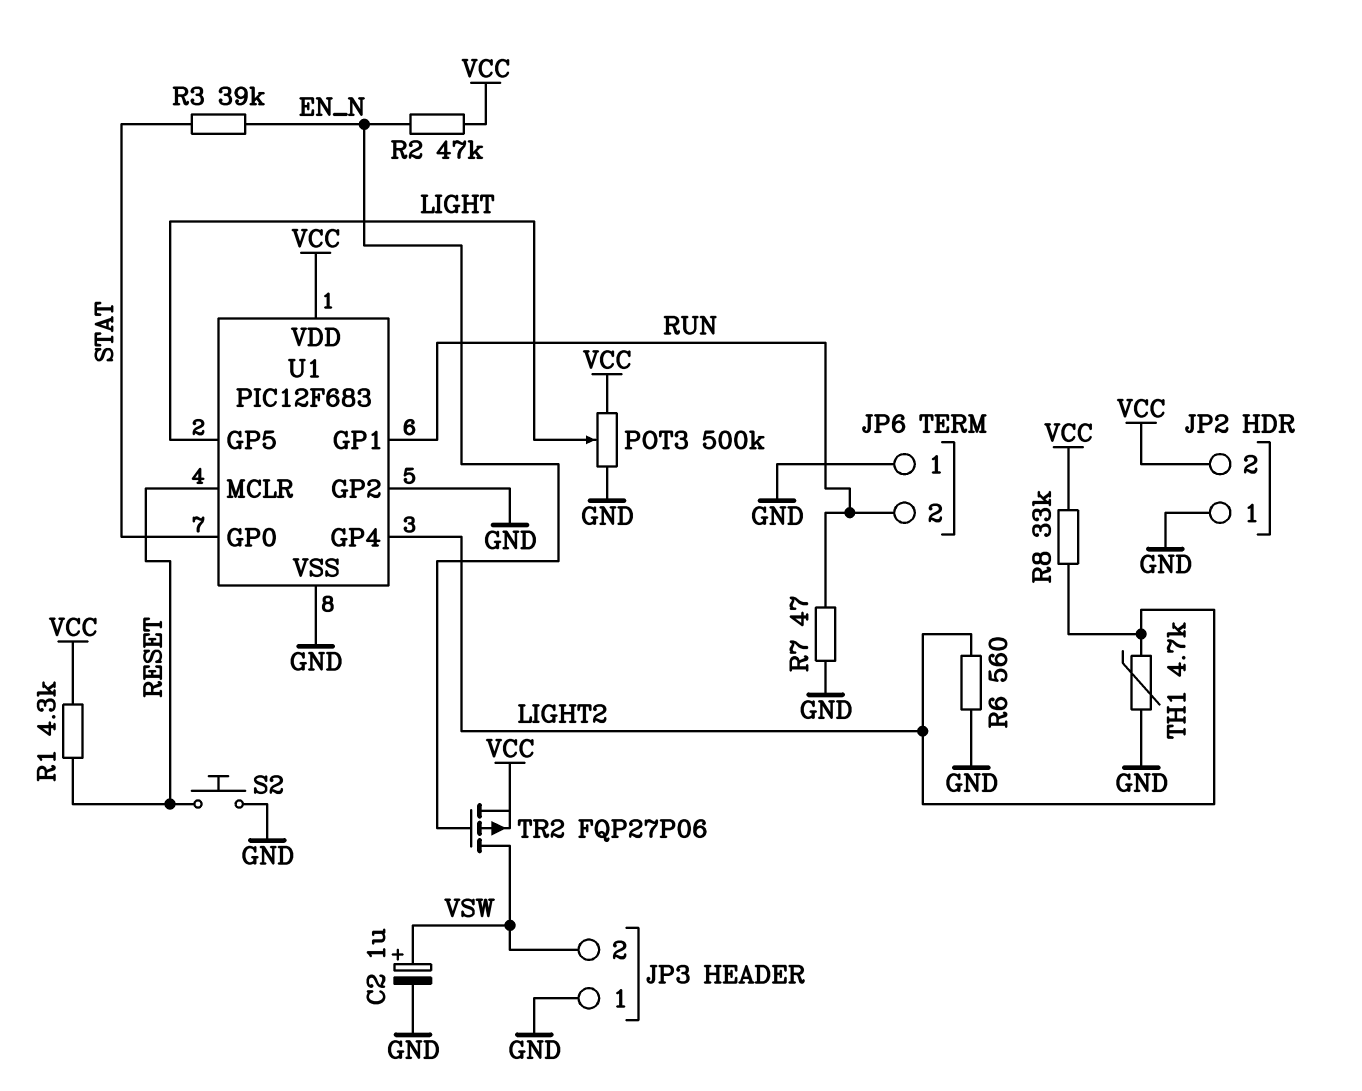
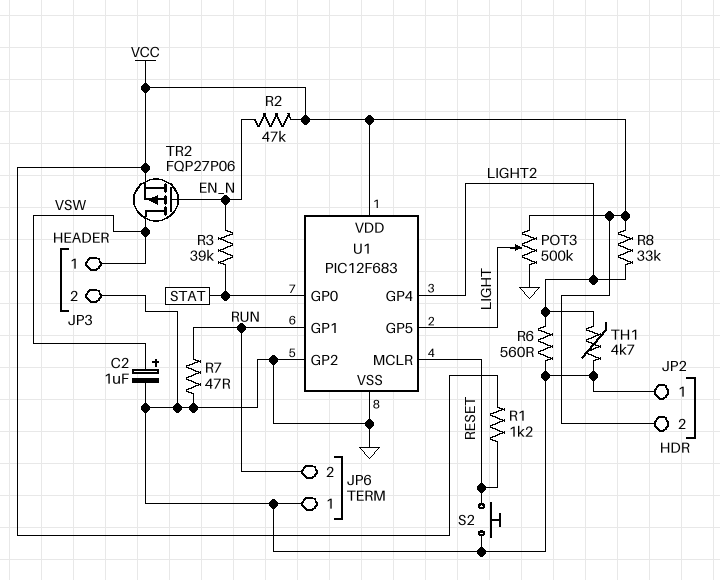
JP3 pin 1: GND -> VSW
JP3 pin 2: VSW -> GND
R1: 4.3k (RESET, VCC) -> 1.2k (RESET, VCC)

